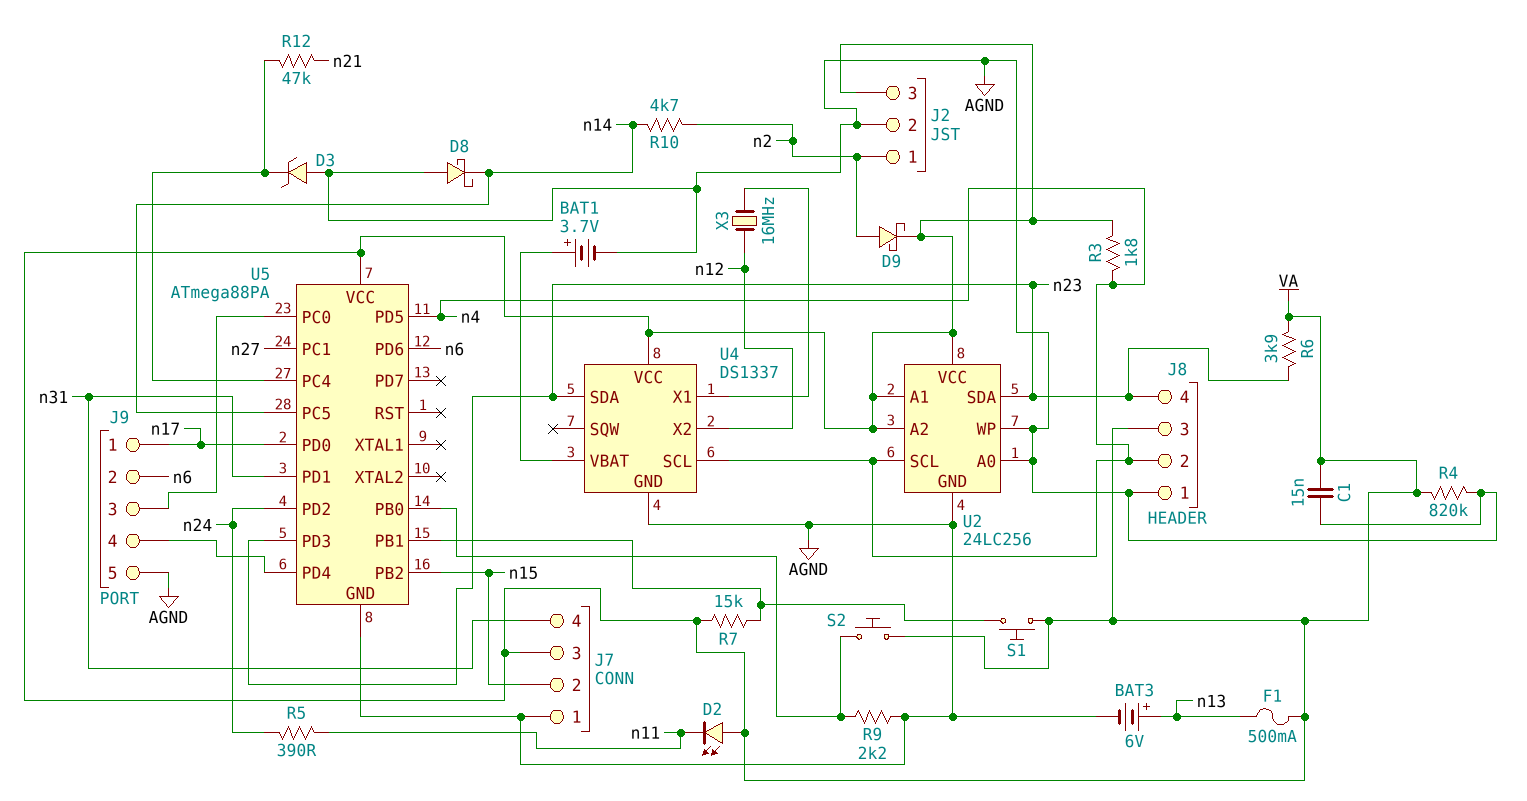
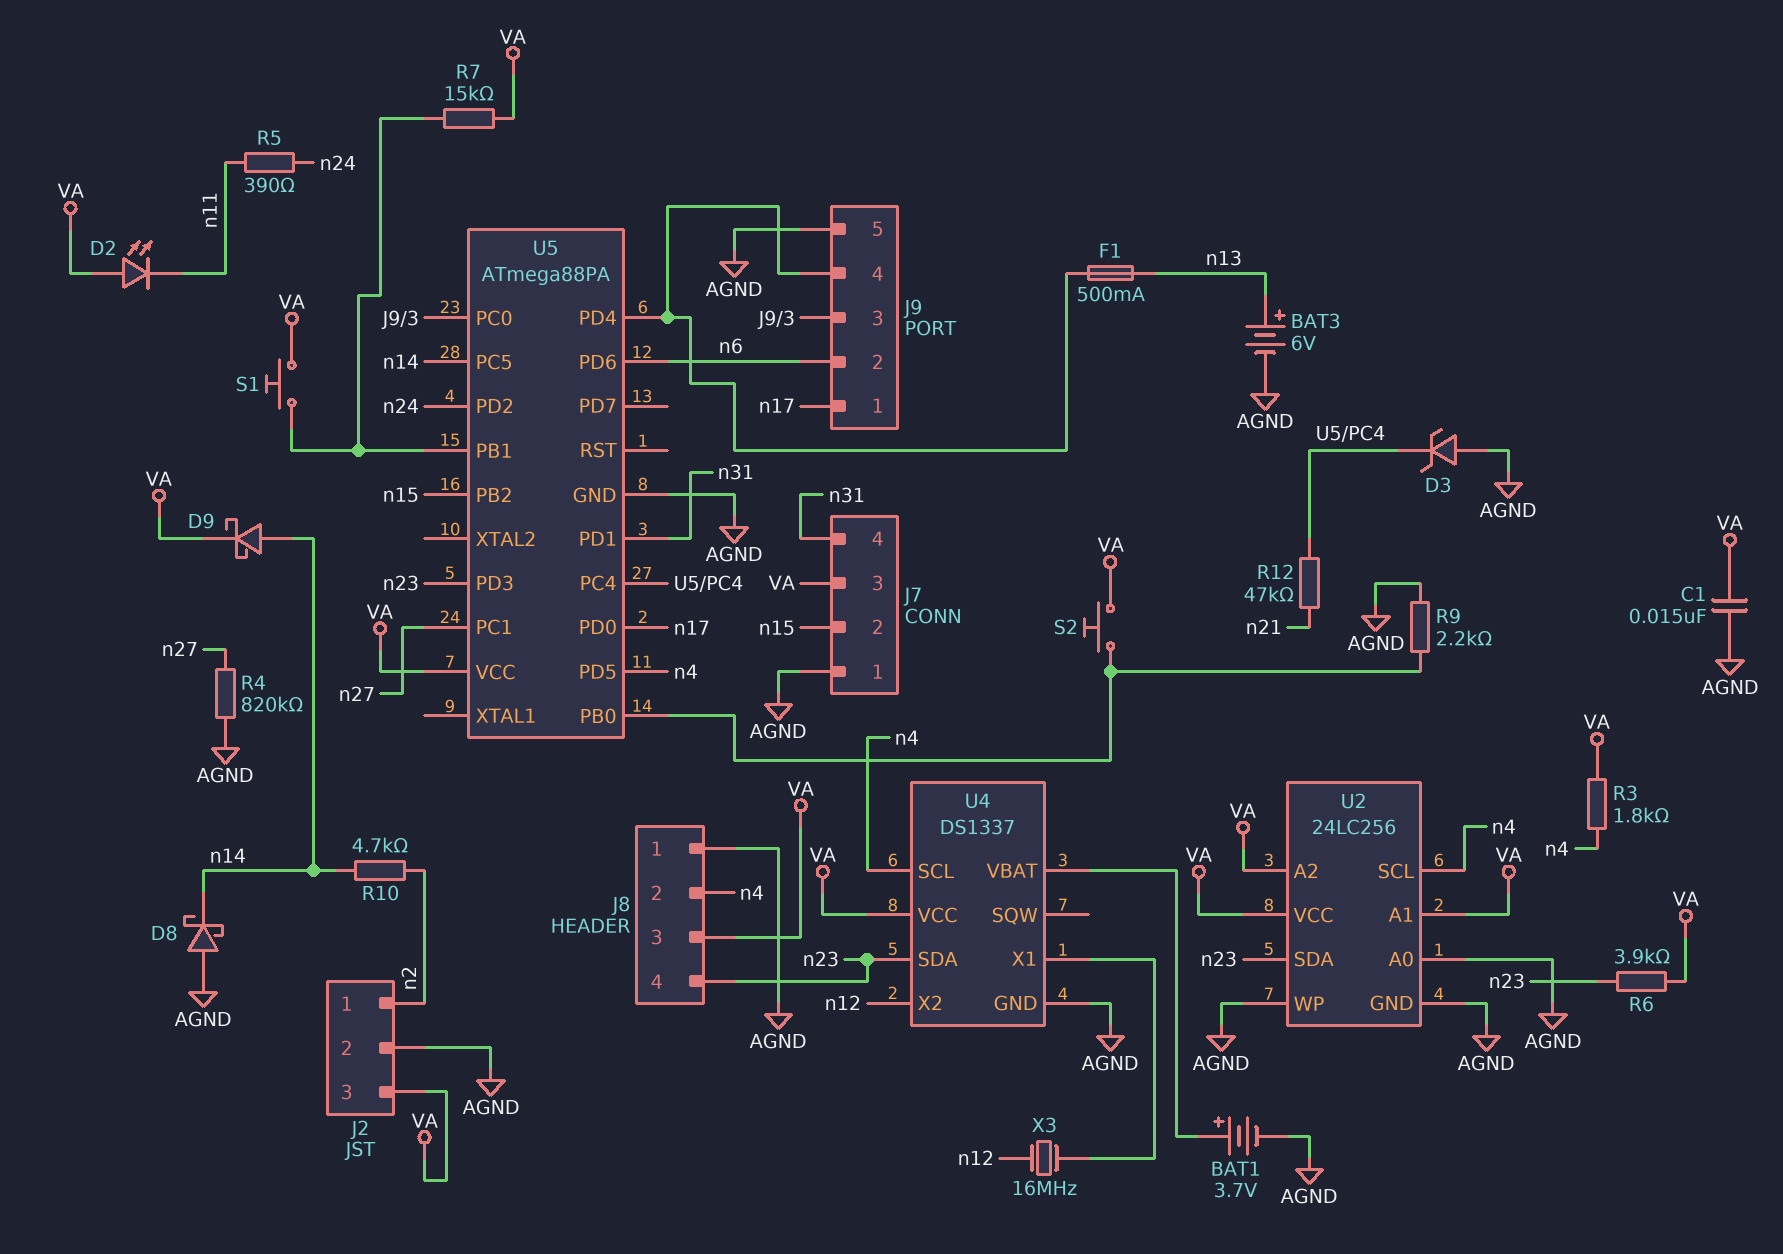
D9: schottky (A n2, K VA) -> schottky (A n14, K VA)
F1: 500mA (VA, n13) -> 500mA (J9/4, n13)
R4: 820k (AGND, VA) -> 820k (AGND, n27)

